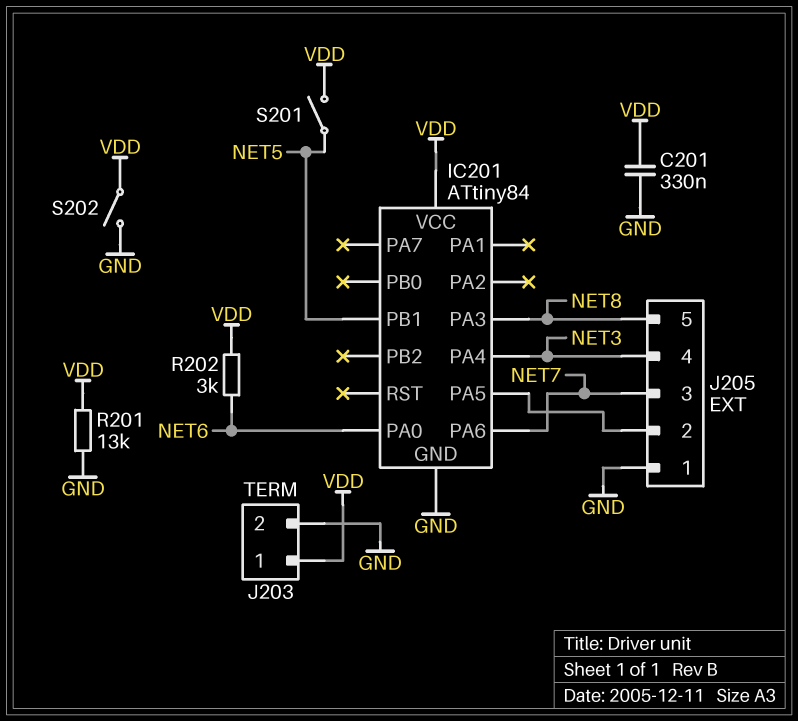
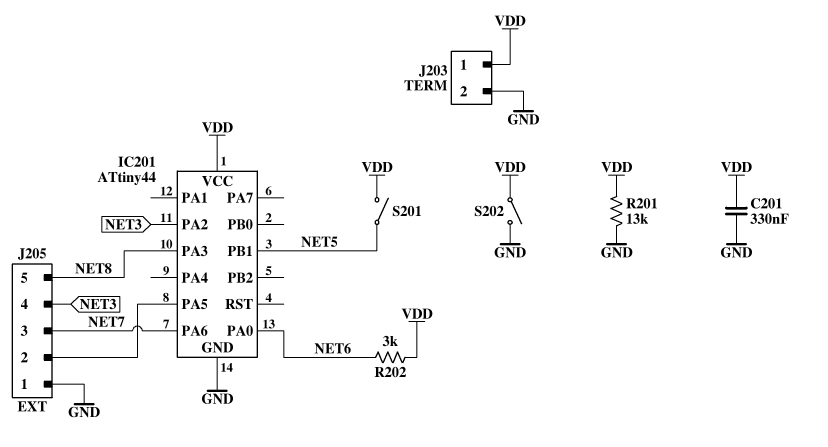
IC201: ATtiny84 -> ATtiny44
IC201 pin PA2: none -> NET3
IC201 pin PA4: NET3 -> none

